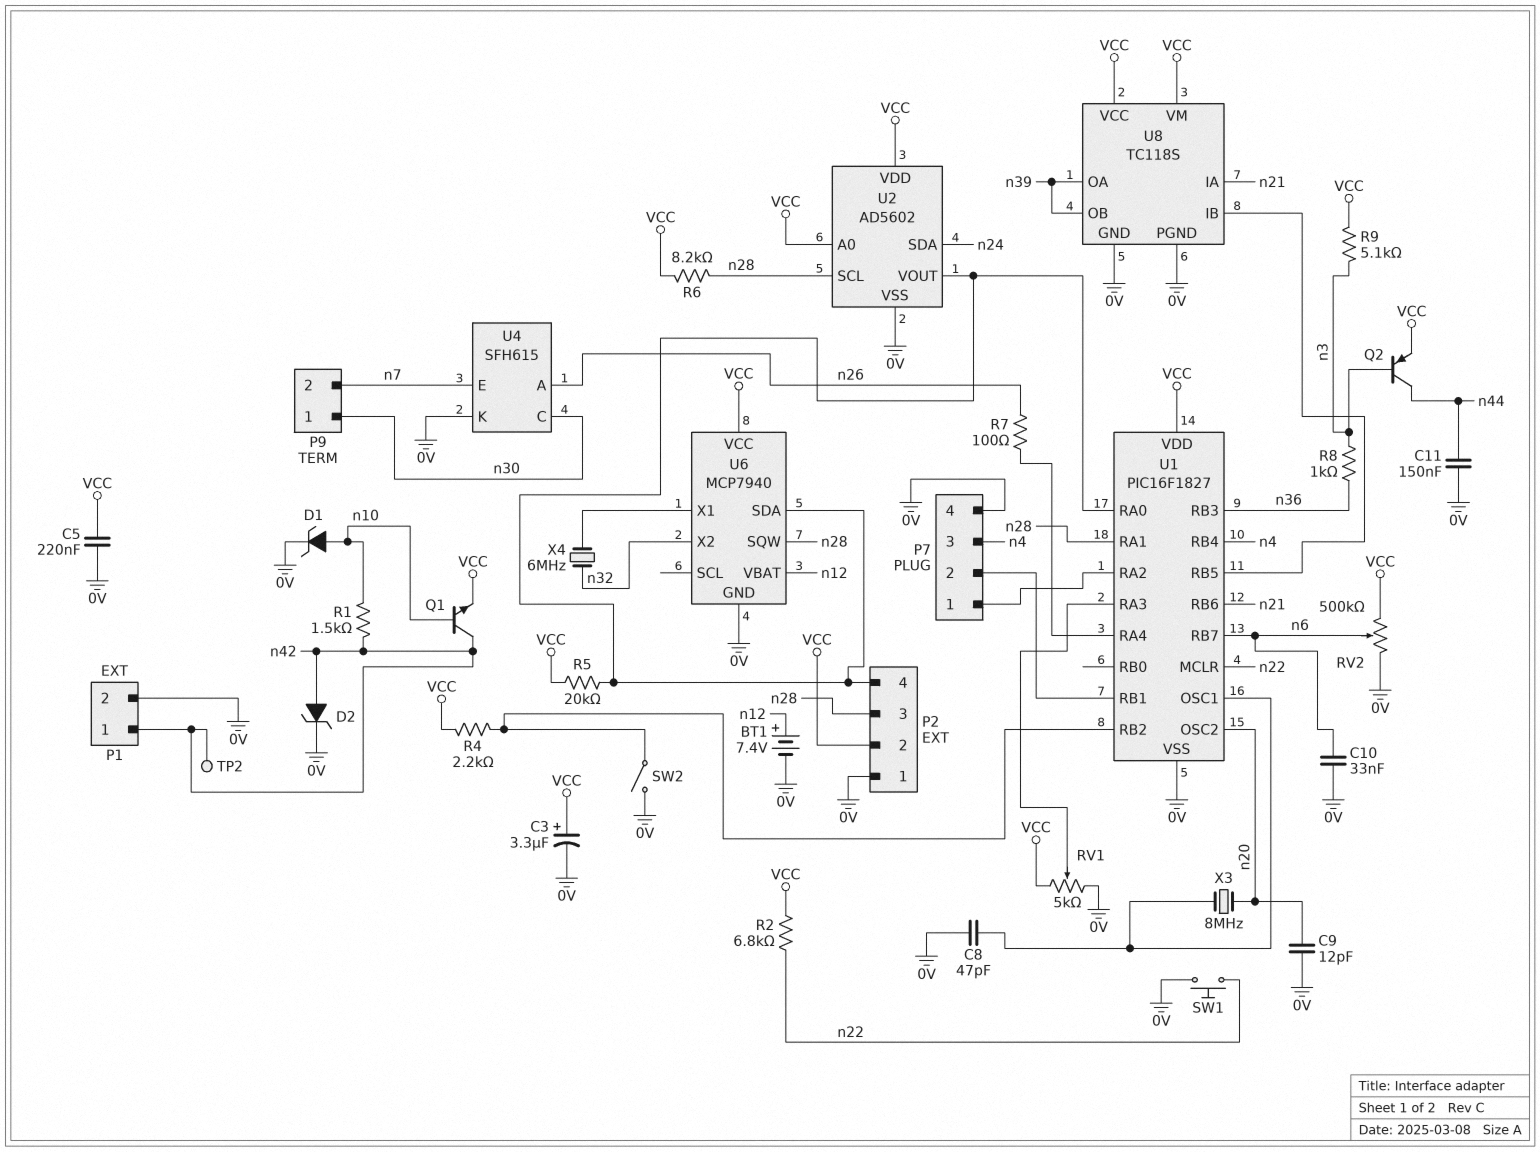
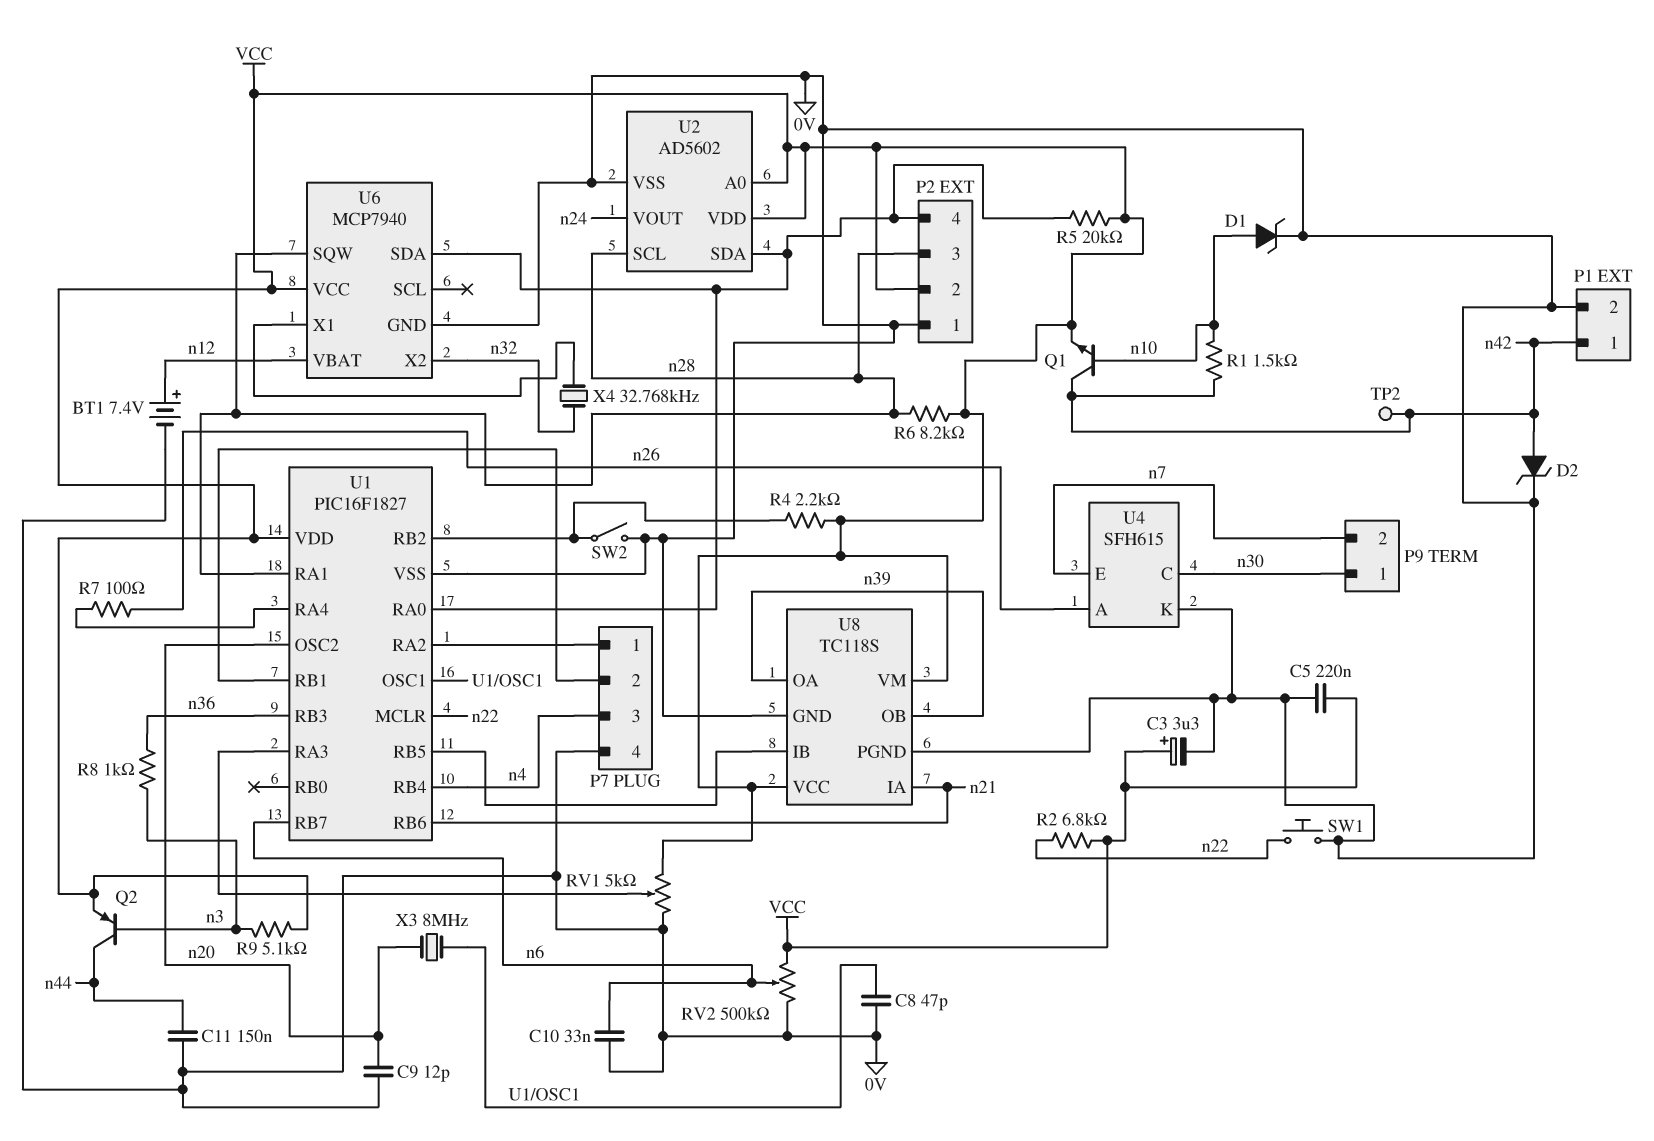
U2 pin SDA: n24 -> P2/4
U2 pin VOUT: P2/4 -> n24
X4: 6MHz (U6/X1, n32) -> 32.768kHz (U6/X1, n32)

